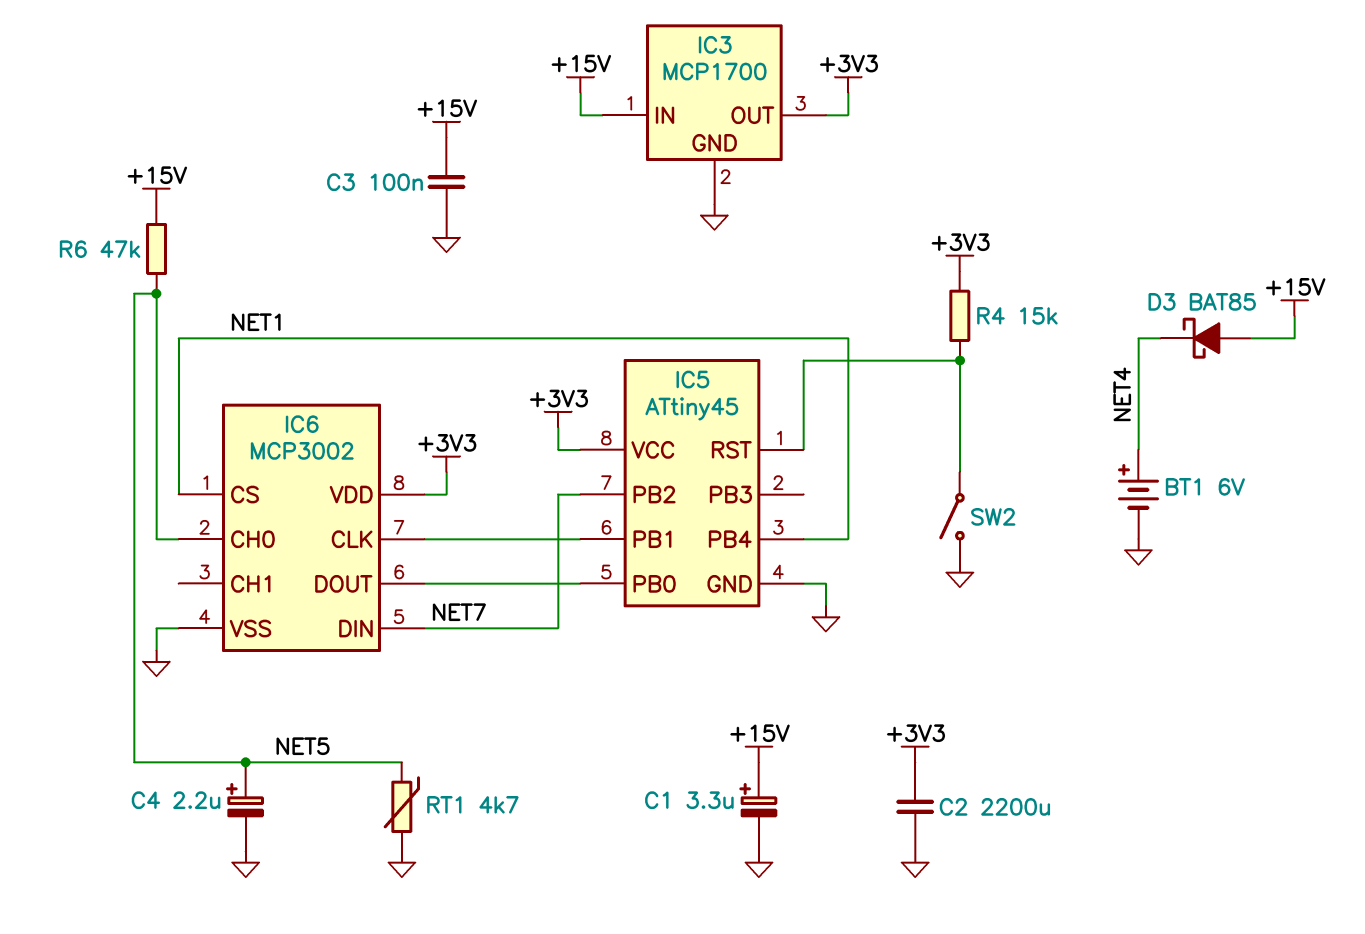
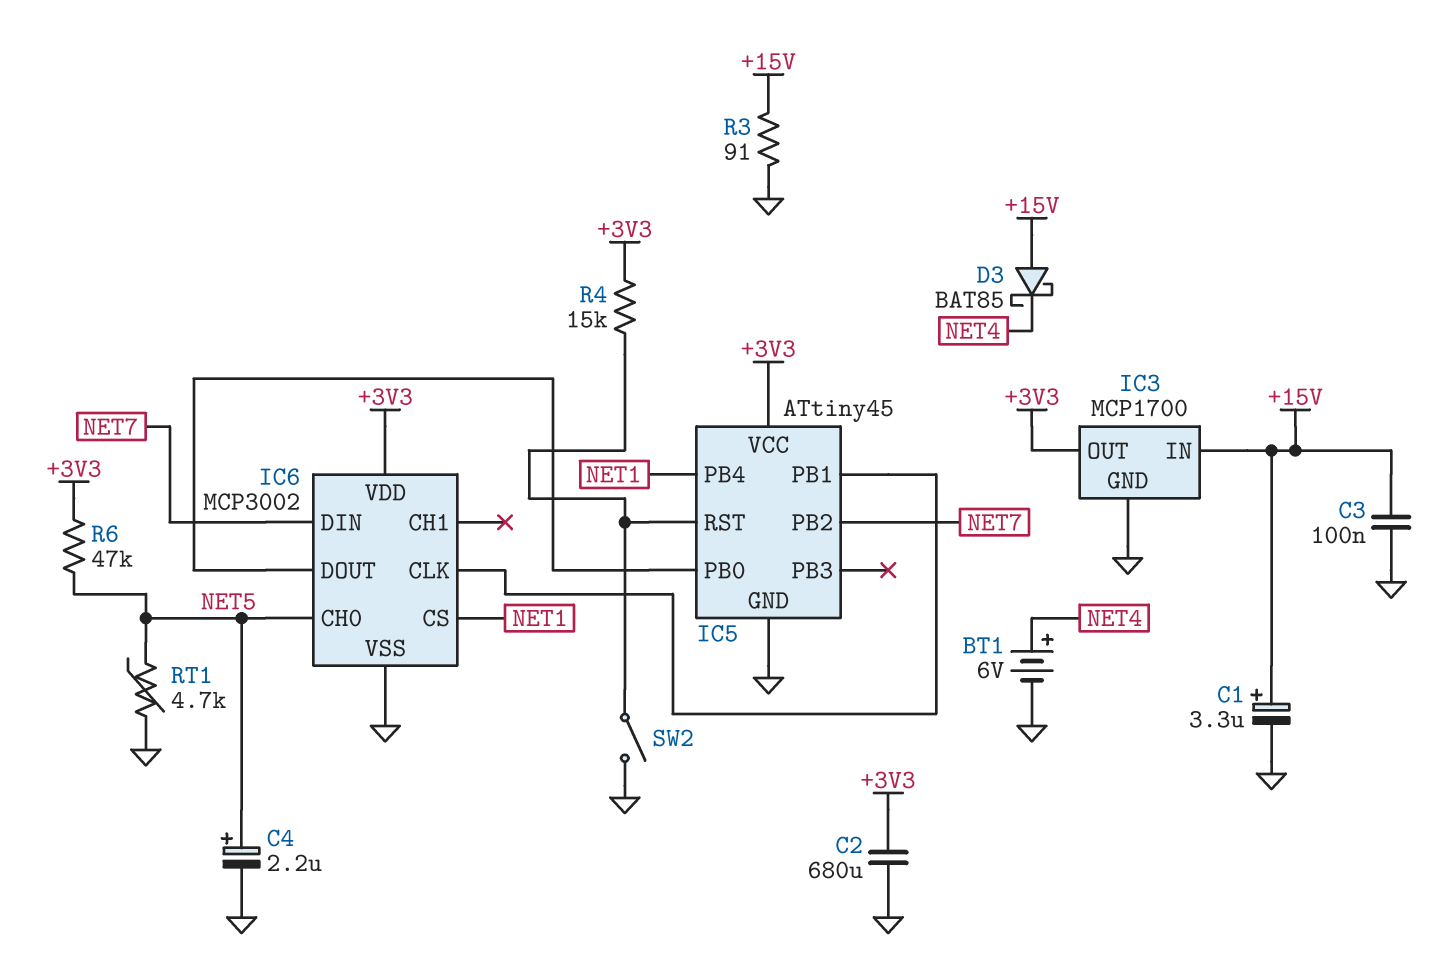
C2: 2200uF (+3V3, GND) -> 680uF (+3V3, GND)
R3: none -> 91 (+15V, GND)
R6: 47k (+15V, NET5) -> 47k (+3V3, NET5)

